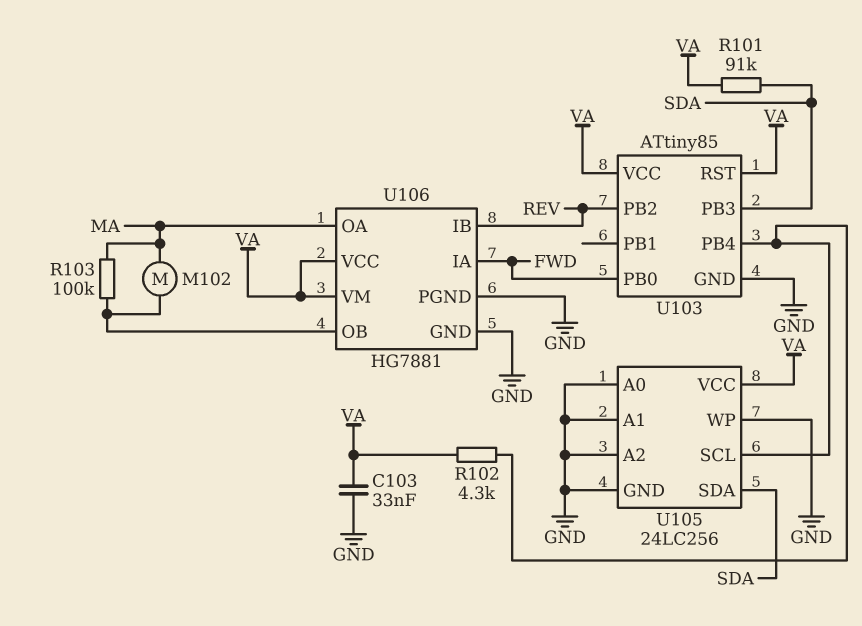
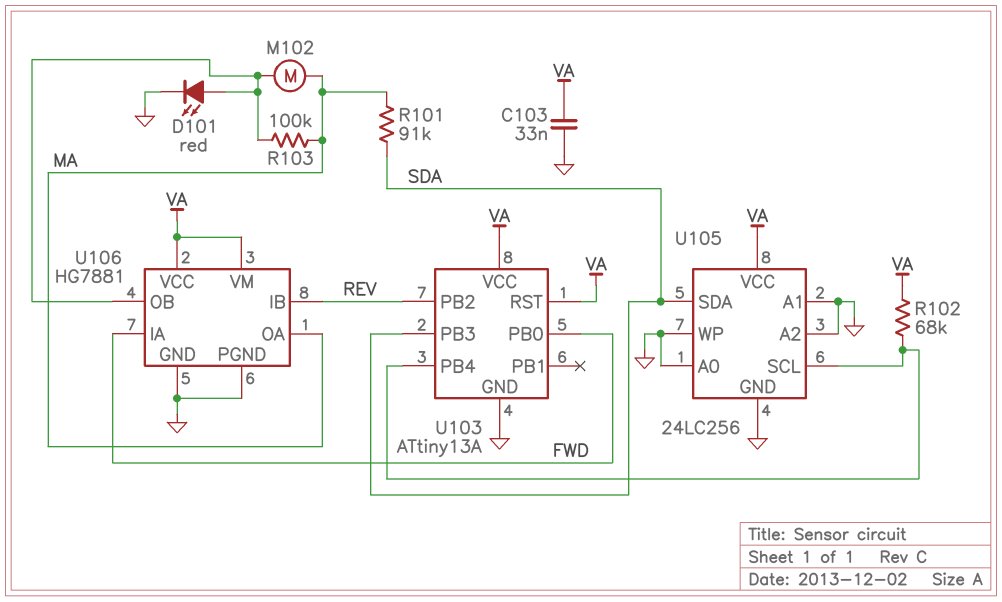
D101: none -> LED red (A U106/OB, K GND)
R101: 91k (SDA, VA) -> 91k (MA, SDA)
R102: 4.3k (U103/PB4, VA) -> 68k (U103/PB4, VA)
U103: ATtiny85 -> ATtiny13A

